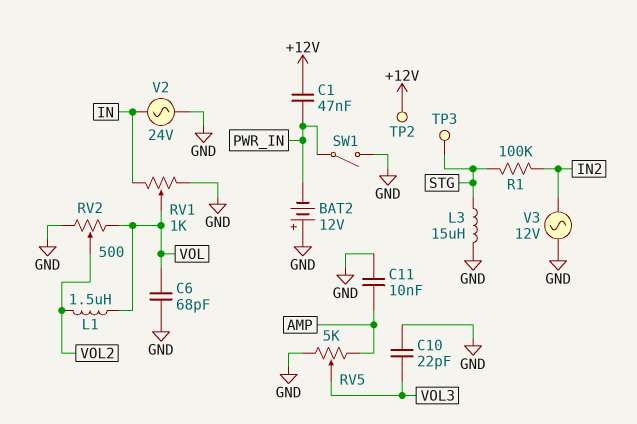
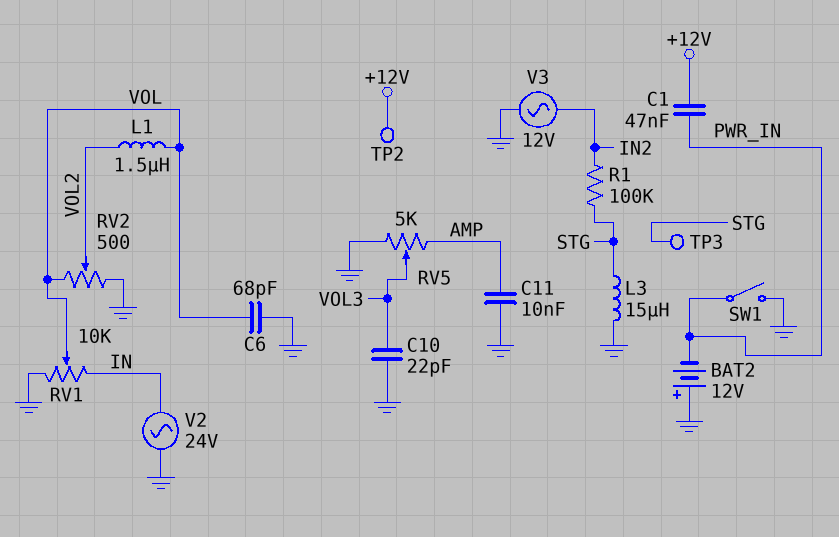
RV1: 1k (GND, IN, wiper VOL) -> 10k (GND, IN, wiper VOL)

